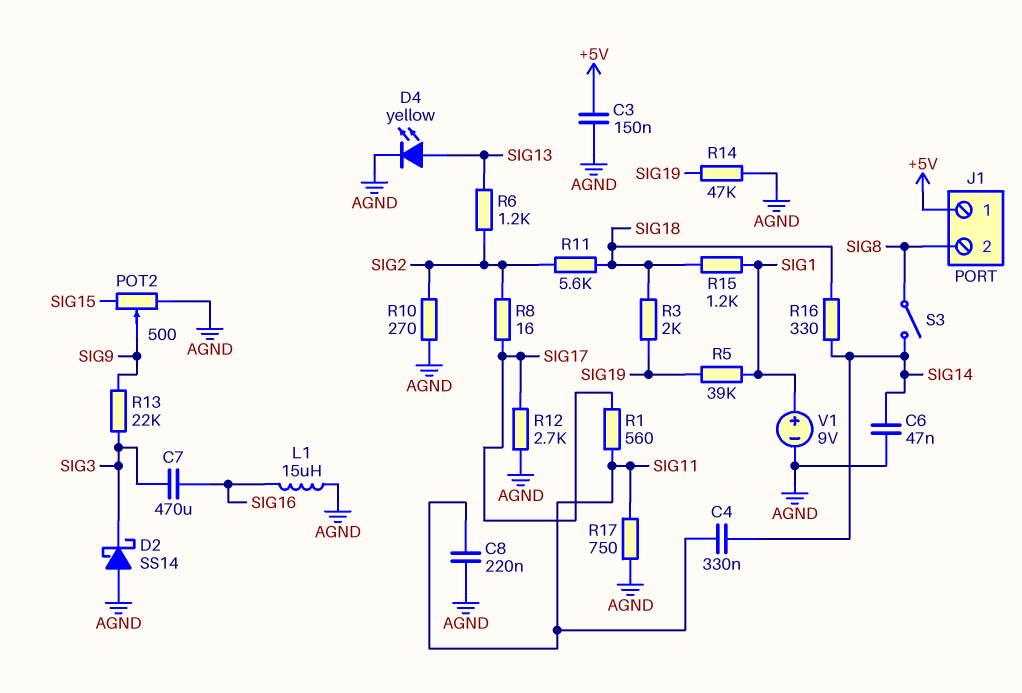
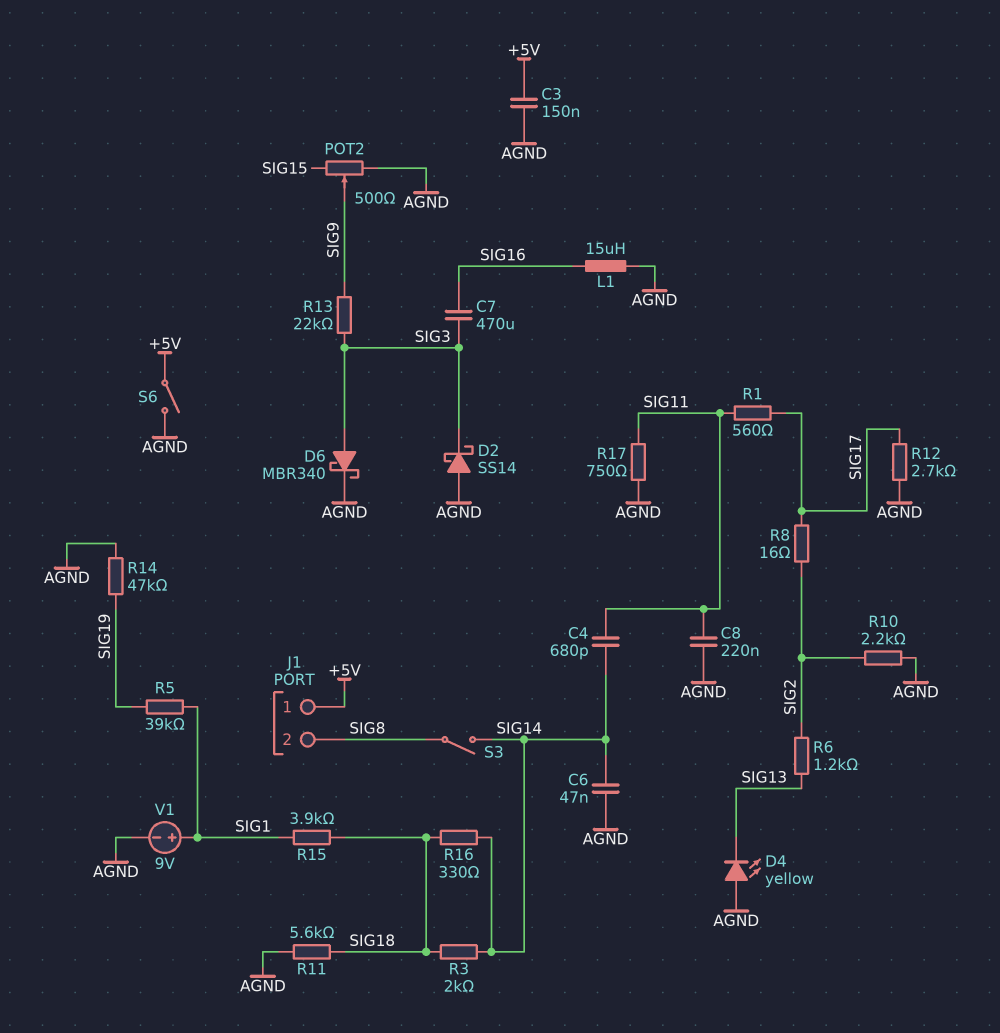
C4: 330nF (SIG11, SIG14) -> 680pF (SIG11, SIG14)
D4: LED yellow (A SIG13, K AGND) -> LED yellow (A AGND, K SIG13)
D6: none -> schottky MBR340 (A SIG3, K AGND)
R3: 2k (SIG18, SIG19) -> 2k (SIG14, SIG18)
R10: 270 (AGND, SIG2) -> 2.2k (AGND, SIG2)
R11: 5.6k (SIG2, SIG18) -> 5.6k (AGND, SIG18)
R15: 1.2k (SIG1, SIG18) -> 3.9k (SIG1, SIG18)
S6: none -> switch (+5V, AGND)

